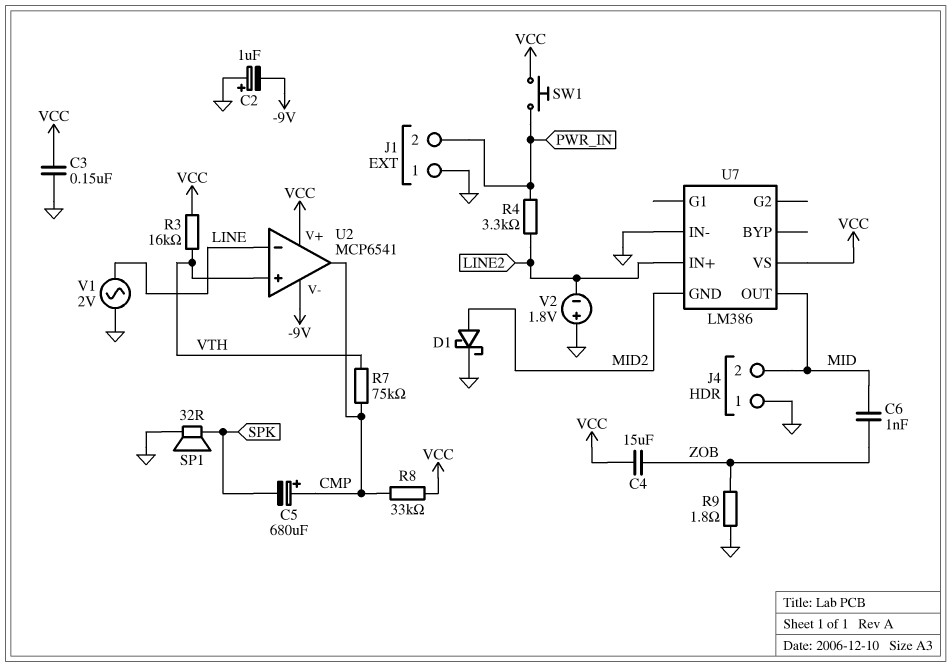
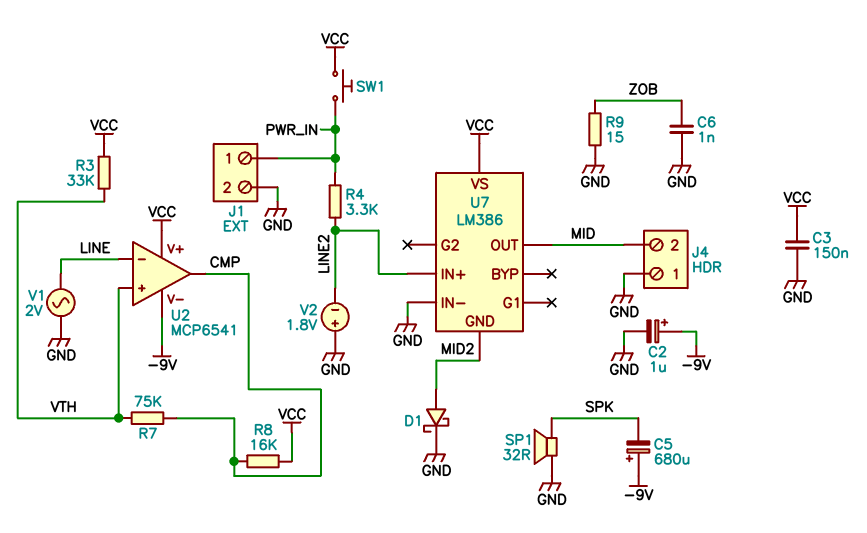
C2: 1uF (plus GND, minus -9V) -> 1uF (plus -9V, minus GND)
C4: 15uF (VCC, ZOB) -> none
C5: 680uF (plus CMP, minus SPK) -> 680uF (plus -9V, minus SPK)
C6: 1nF (MID, ZOB) -> 1nF (GND, ZOB)
J1 pin 1: GND -> PWR_IN
J1 pin 2: PWR_IN -> GND
R3: 16k (VCC, VTH) -> 33k (VCC, VTH)
R8: 33k (CMP, VCC) -> 16k (CMP, VCC)
R9: 1.8 (GND, ZOB) -> 15 (GND, ZOB)

